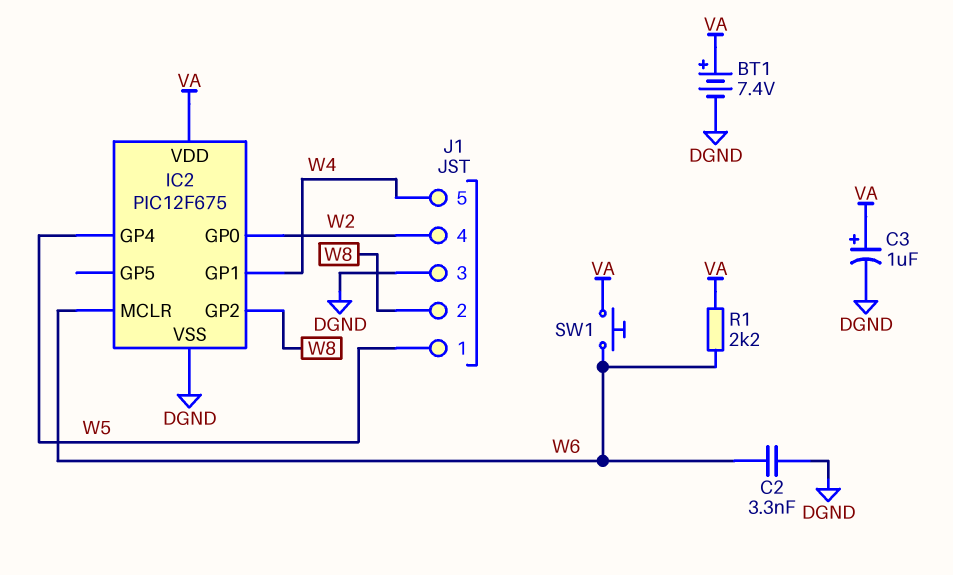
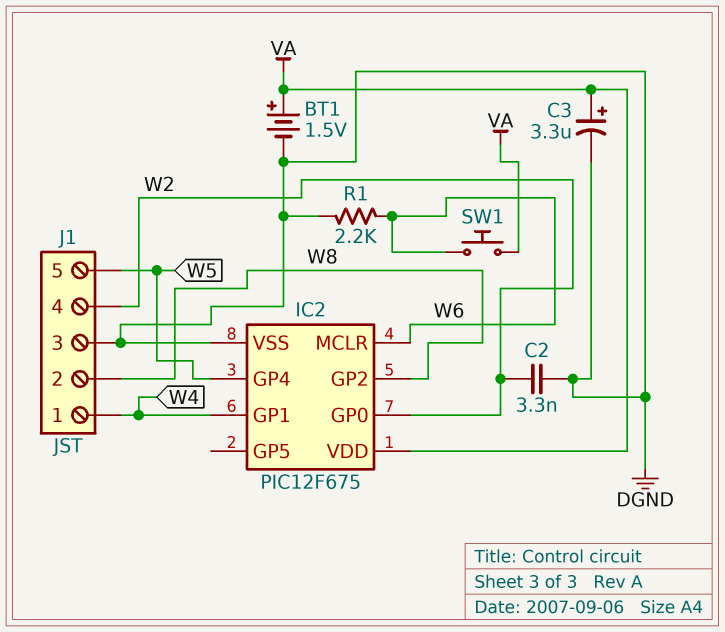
BT1: 7.4V (plus VA, minus DGND) -> 1.5V (plus VA, minus DGND)
C2: 3.3nF (DGND, W6) -> 3.3nF (DGND, W2)
C3: 1uF (plus VA, minus DGND) -> 3.3uF (plus VA, minus DGND)
J1 pin 1: W5 -> W4
J1 pin 5: W4 -> W5
R1: 2.2k (VA, W6) -> 2.2k (DGND, W6)

